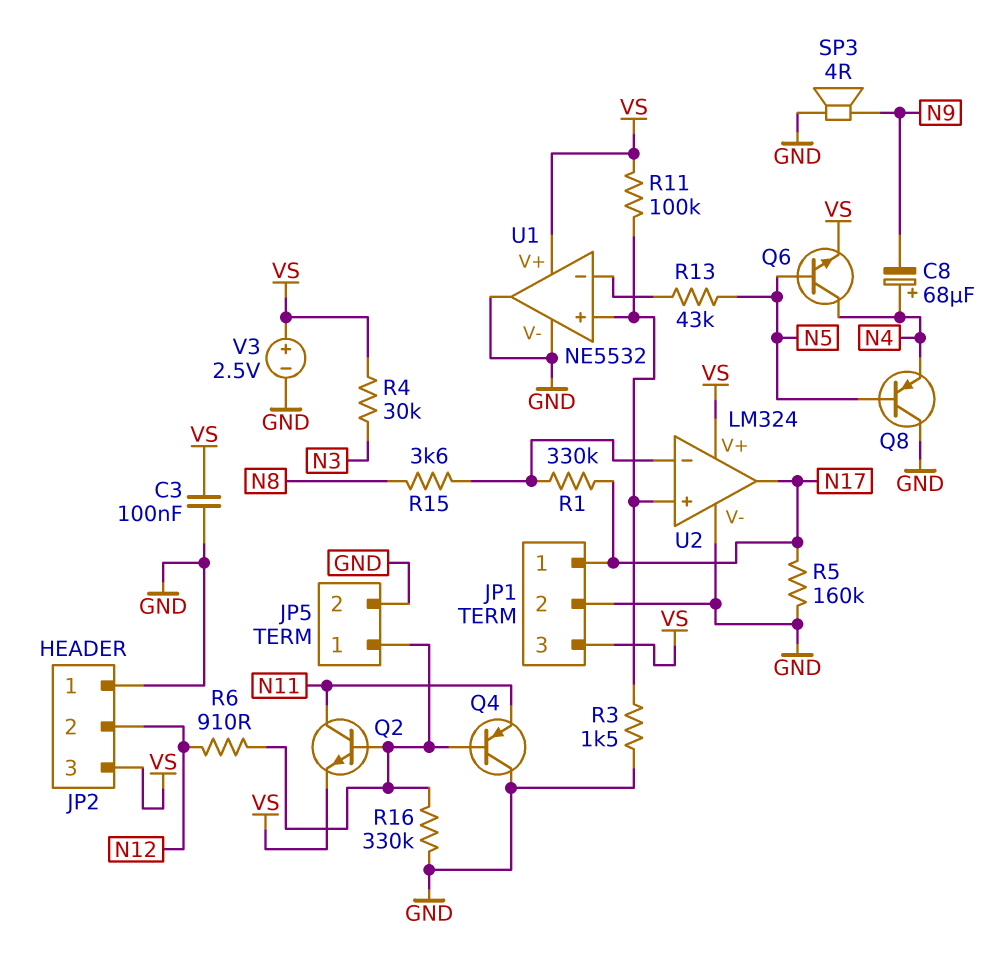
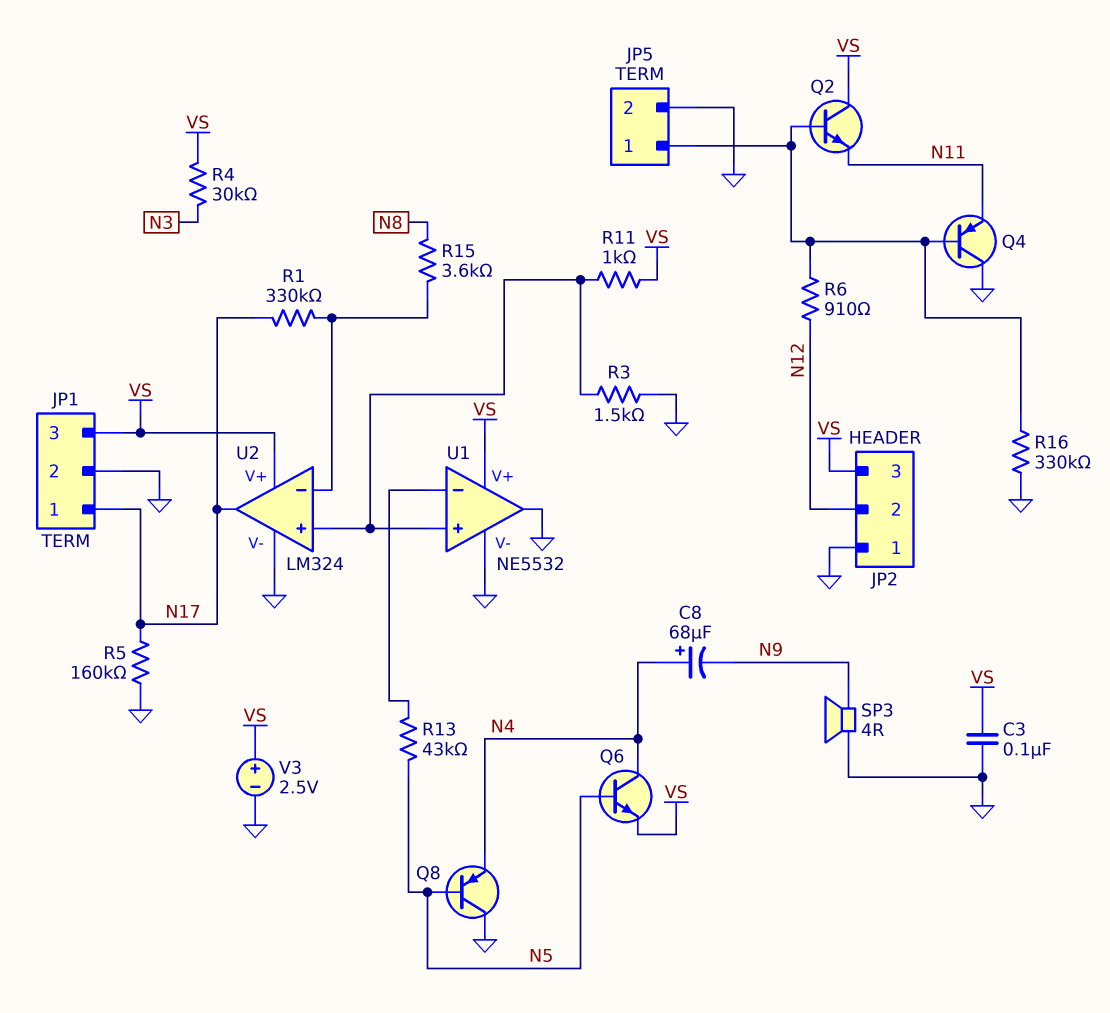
Q2: NPN (B JP5/1, C N11, E VS) -> NPN (B JP5/1, C VS, E N11)
R11: 100k (U1/in+, VS) -> 1k (U1/in+, VS)

